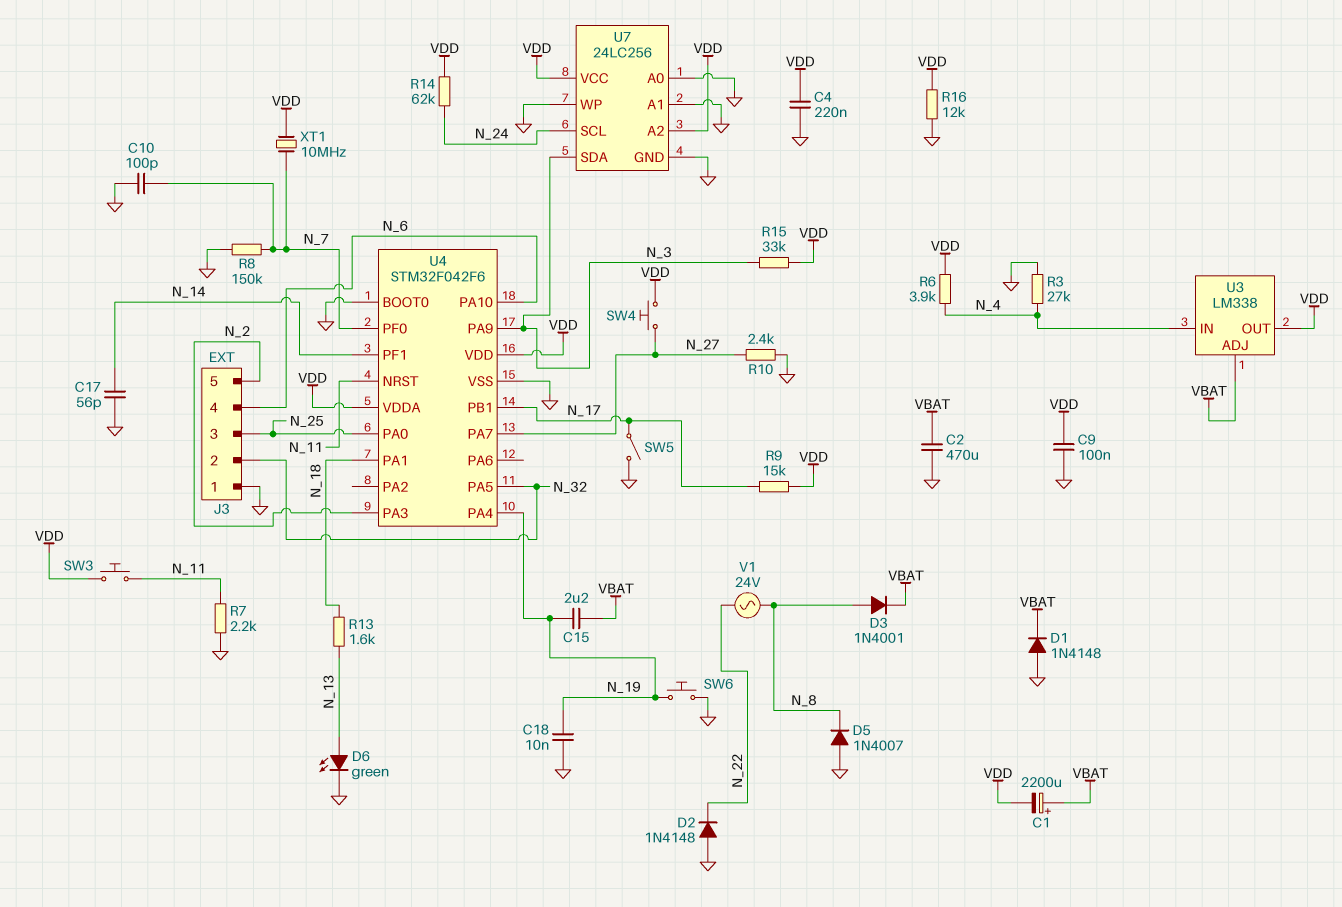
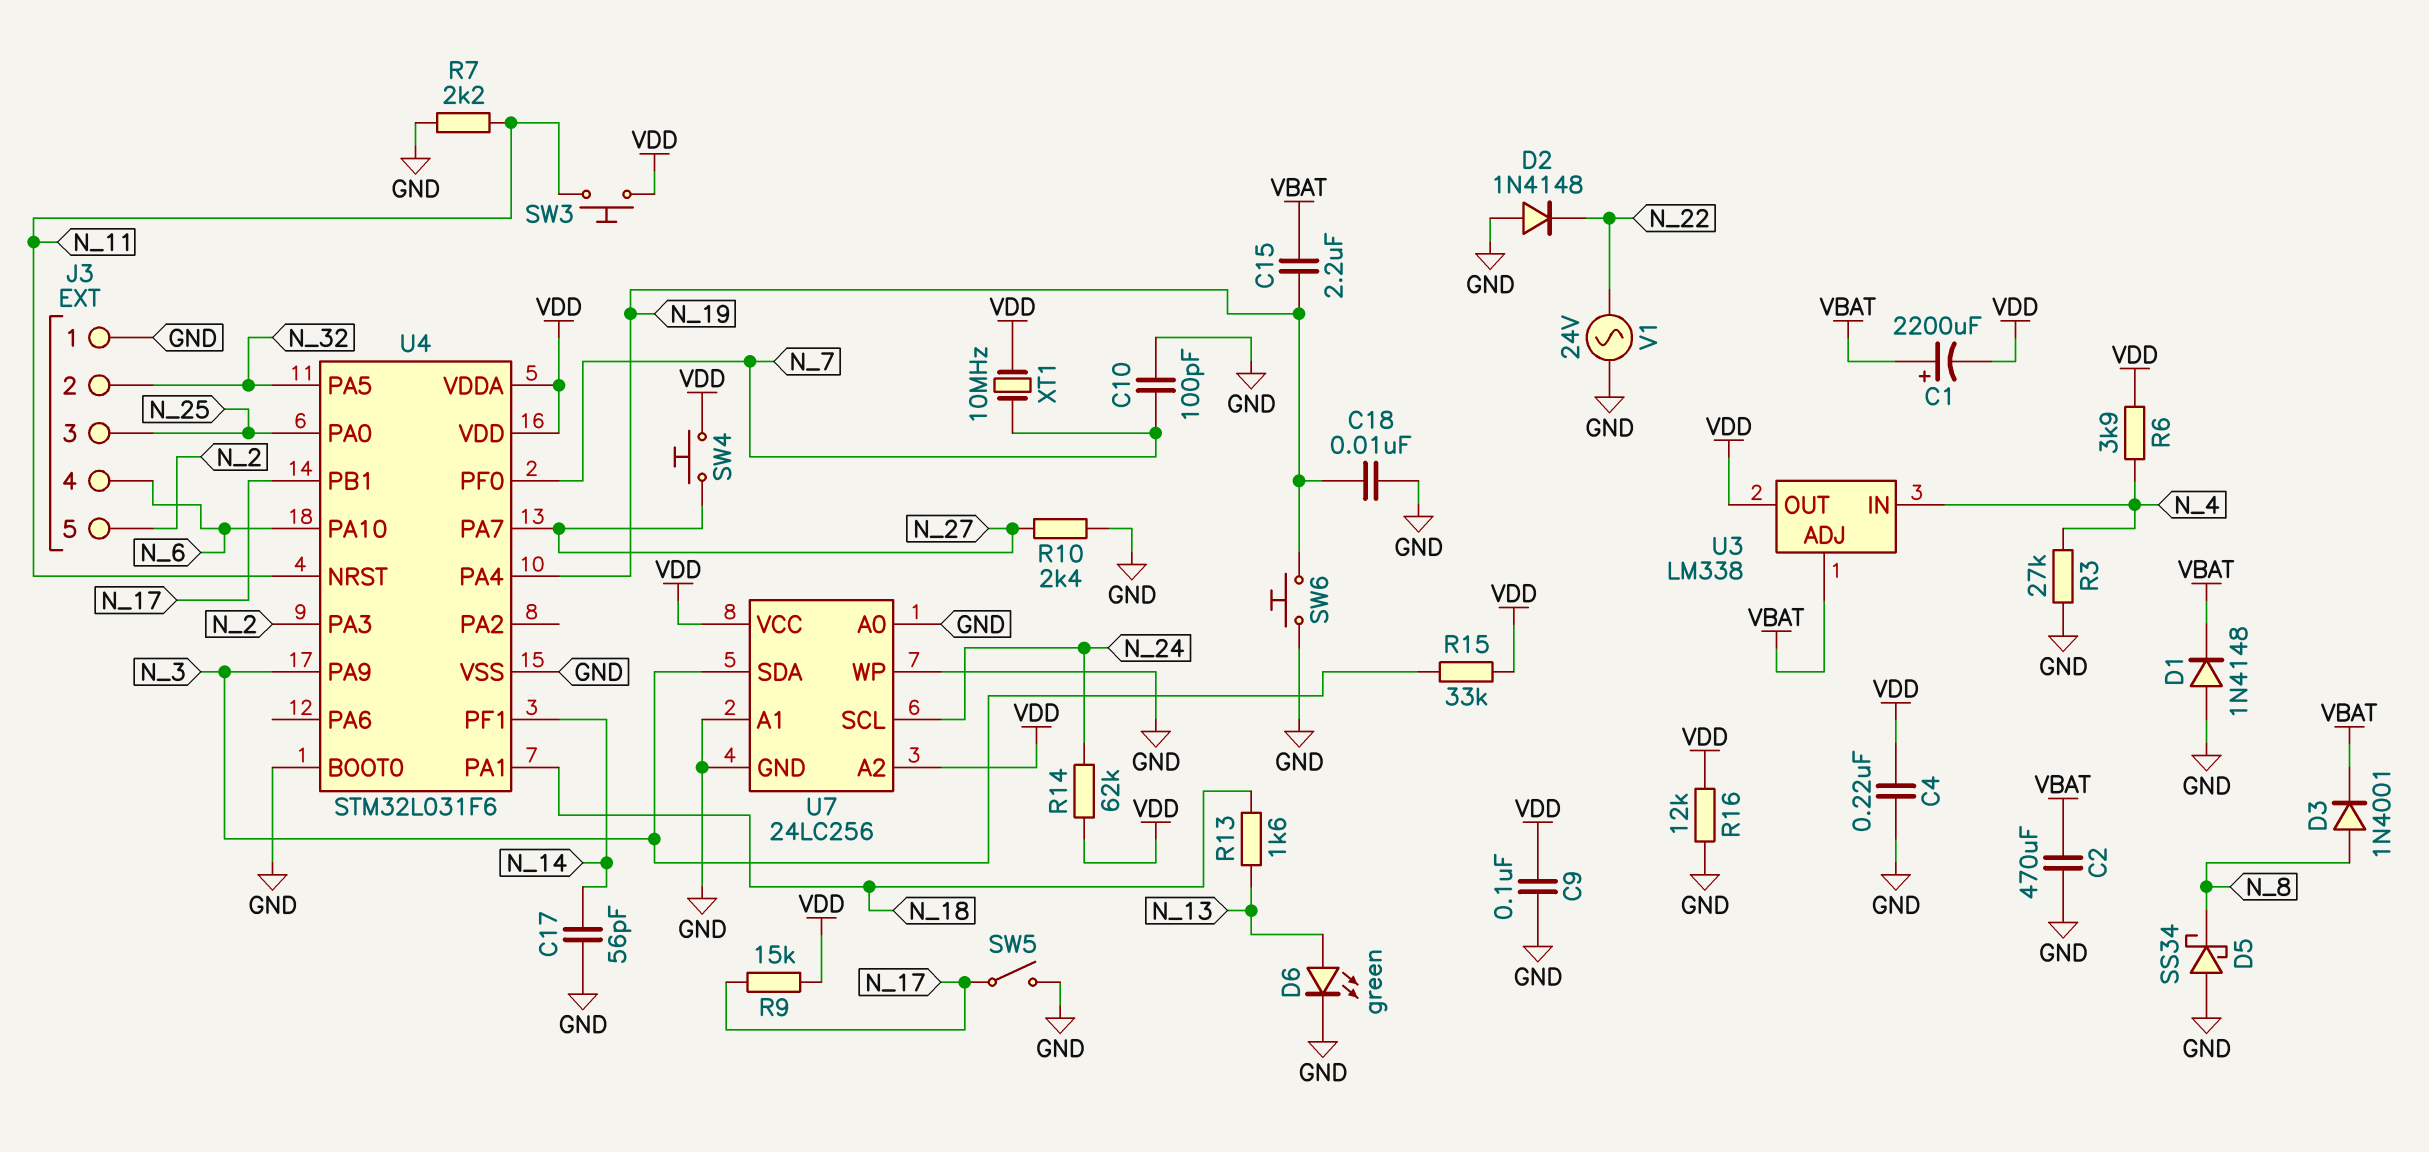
D5: diode 1N4007 (A GND, K N_8) -> schottky SS34 (A GND, K N_8)
R8: 150k (GND, N_7) -> none
U4: STM32F042F6 -> STM32L031F6
V1: AC 24V (N_8, N_22) -> AC 24V (GND, N_22)

